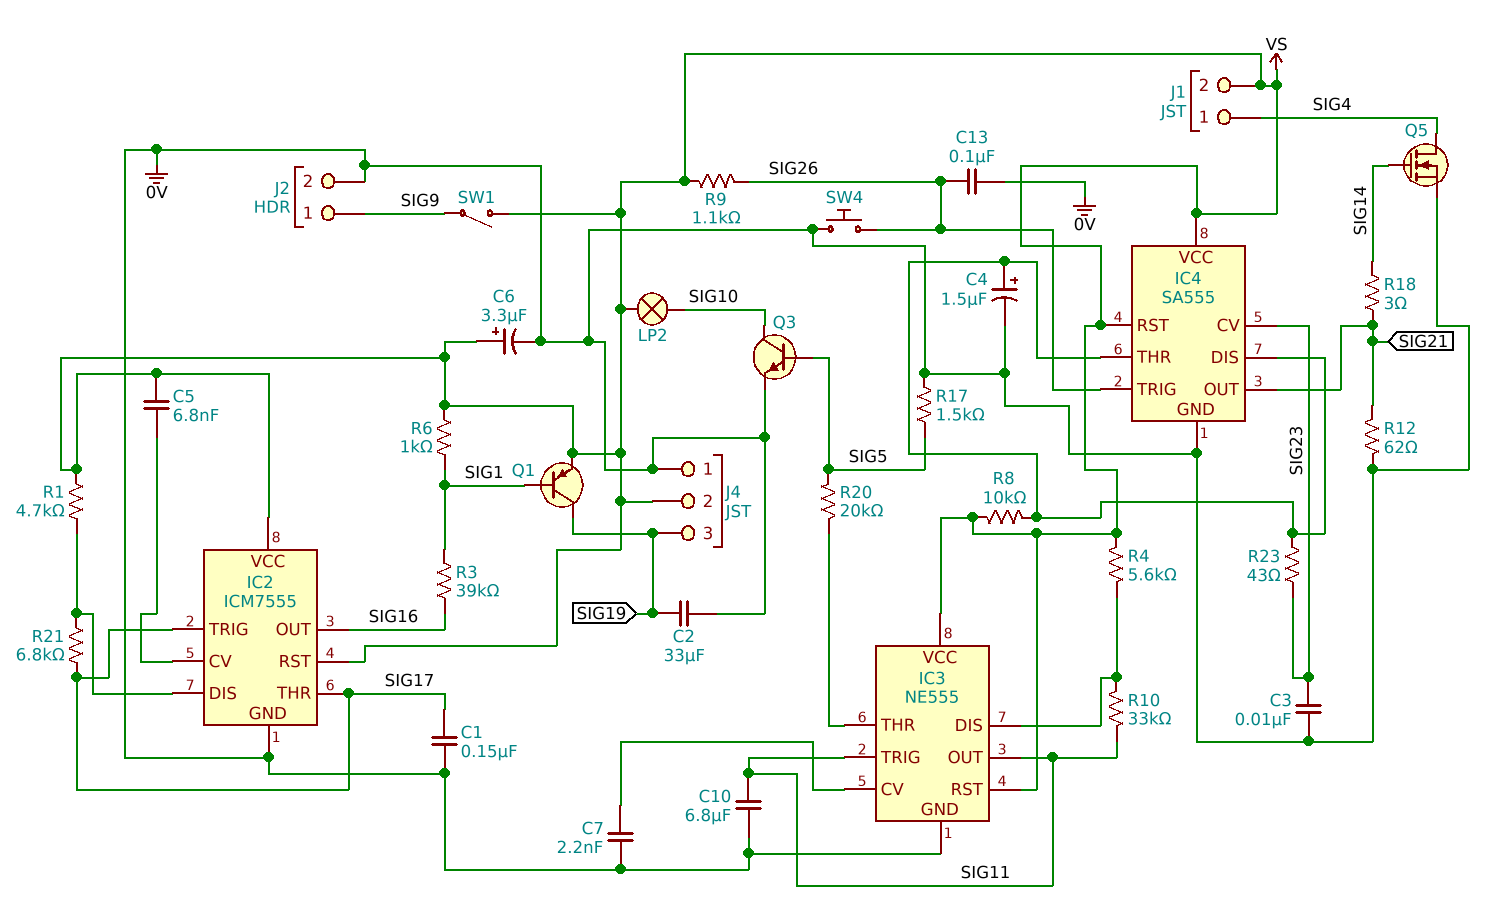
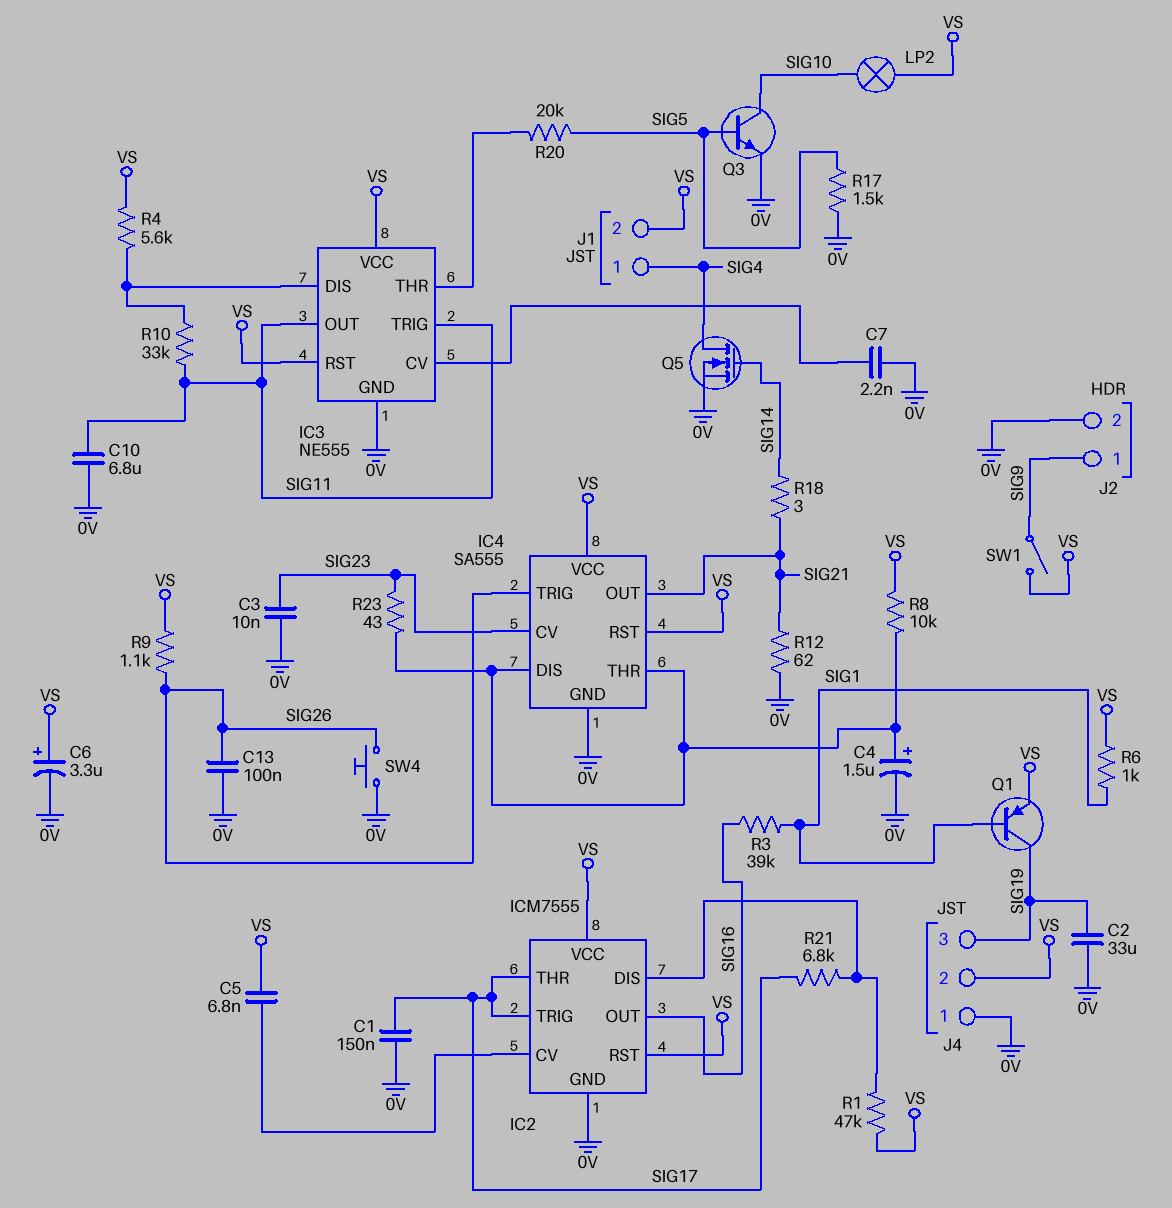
R1: 4.7k (IC2/DIS, VS) -> 47k (IC2/DIS, VS)

